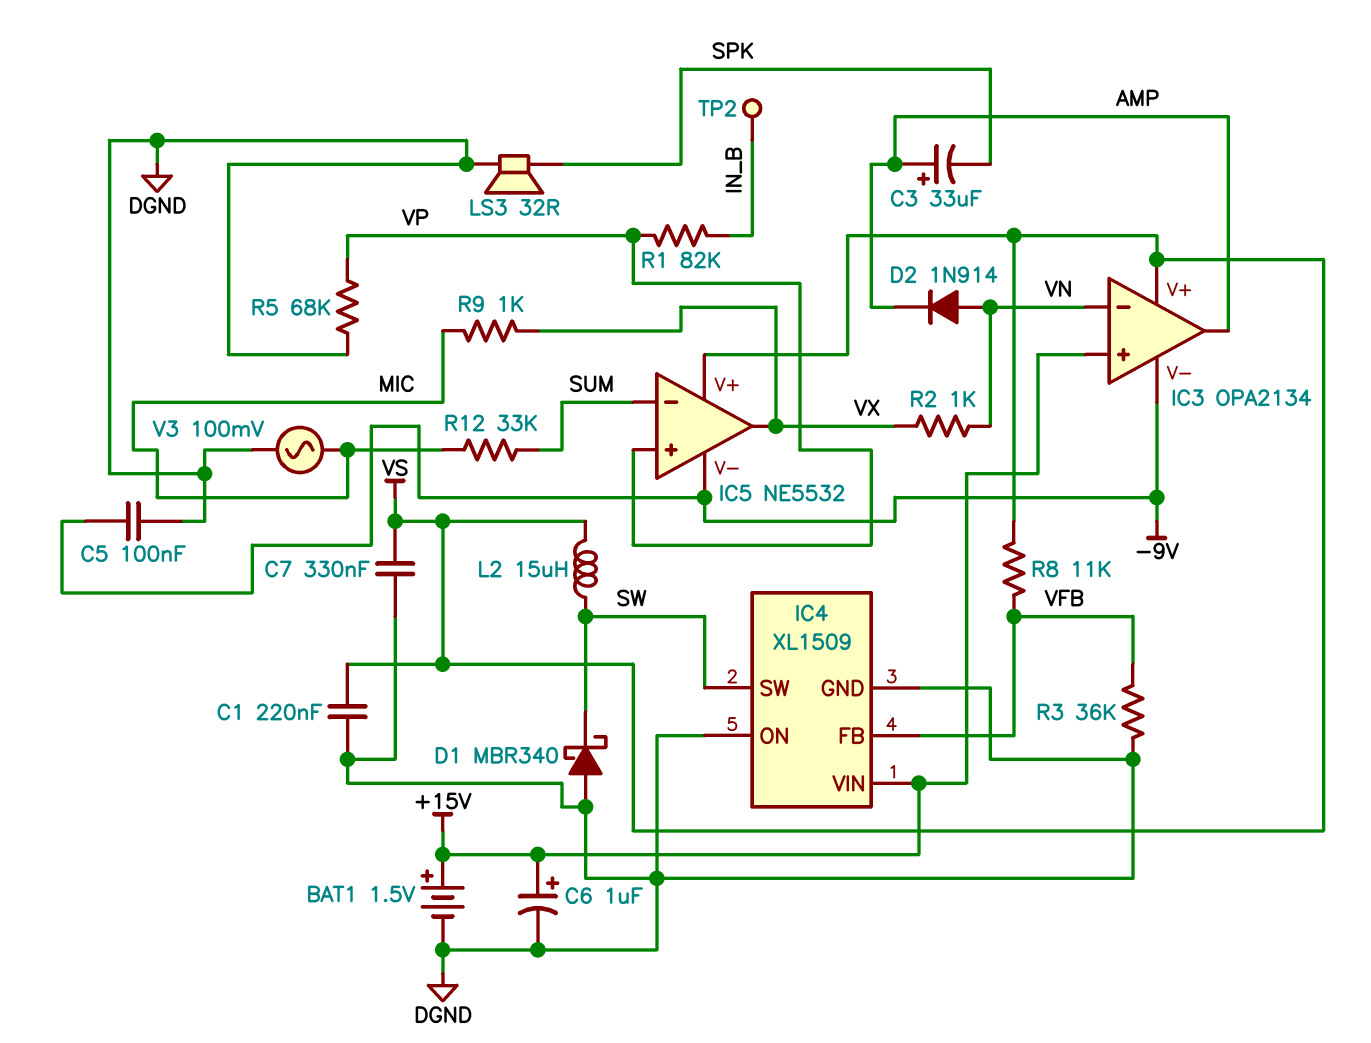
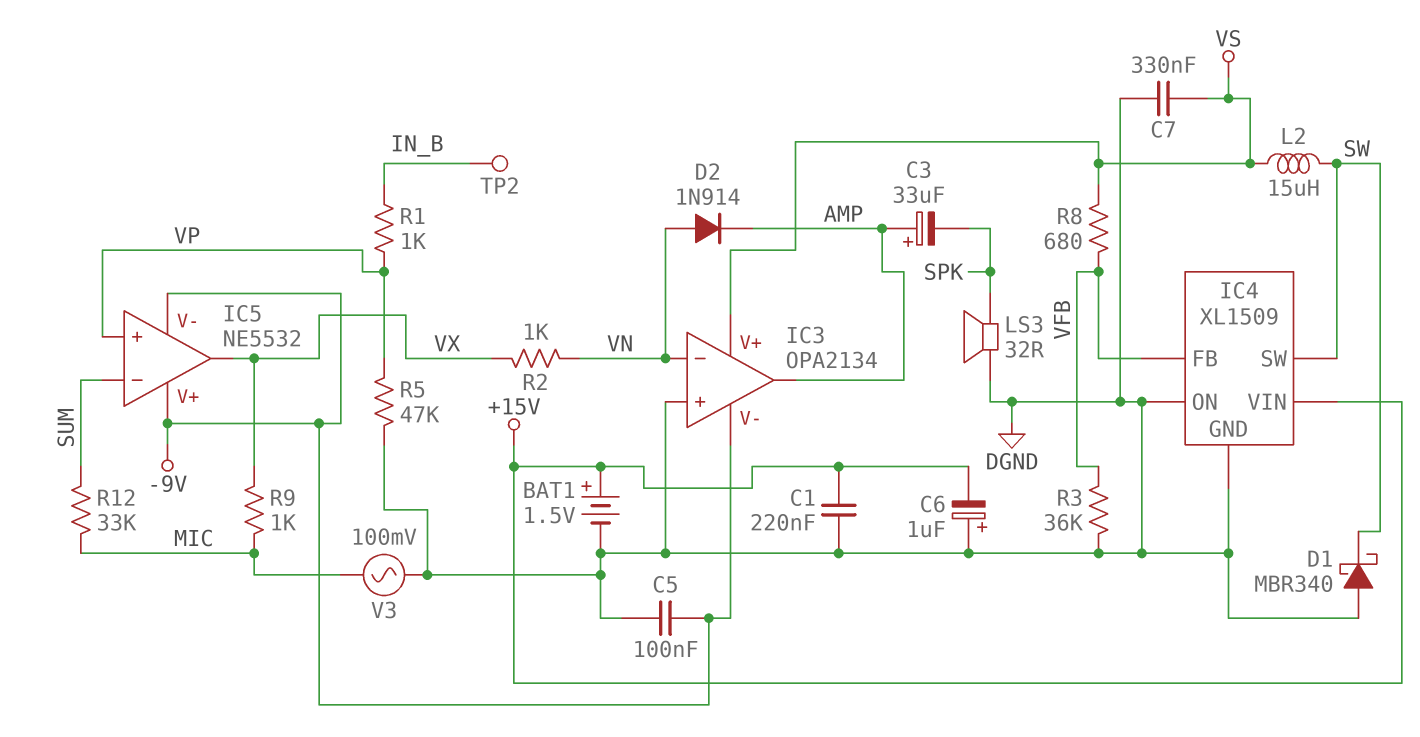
C1: 220nF (DGND, VS) -> 220nF (+15V, DGND)
C6: 1uF (plus +15V, minus DGND) -> 1uF (plus DGND, minus +15V)
IC3 pin in+: +15V -> DGND
IC5 pin V+: VS -> -9V
R1: 82k (IN_B, VP) -> 1k (IN_B, VP)
R5: 68k (DGND, VP) -> 47k (DGND, VP)
R8: 11k (VFB, VS) -> 680 (VFB, VS)

